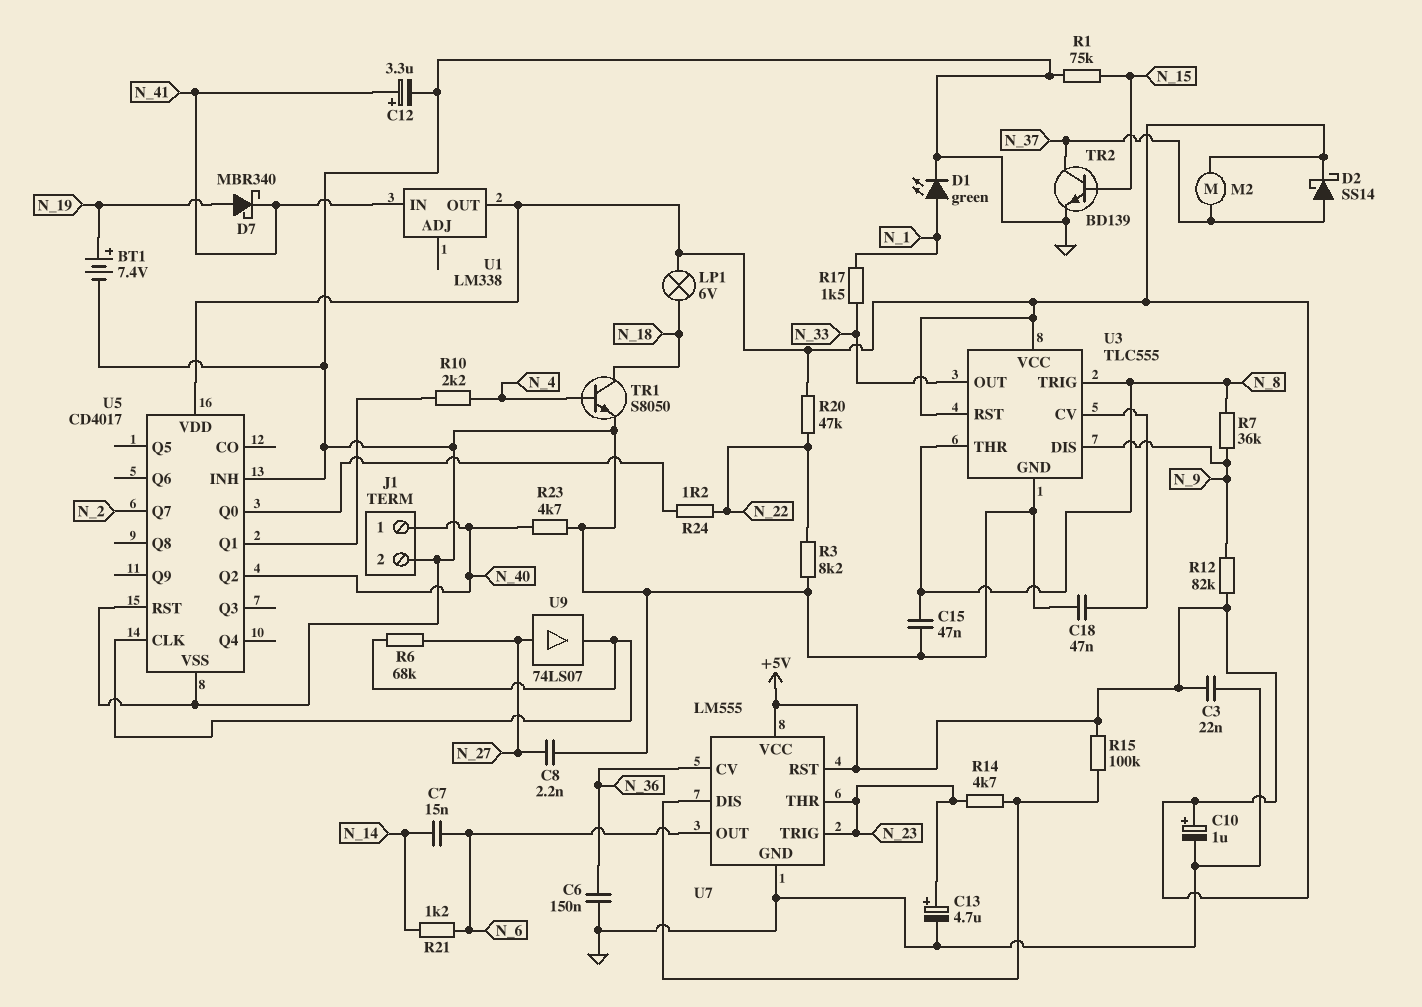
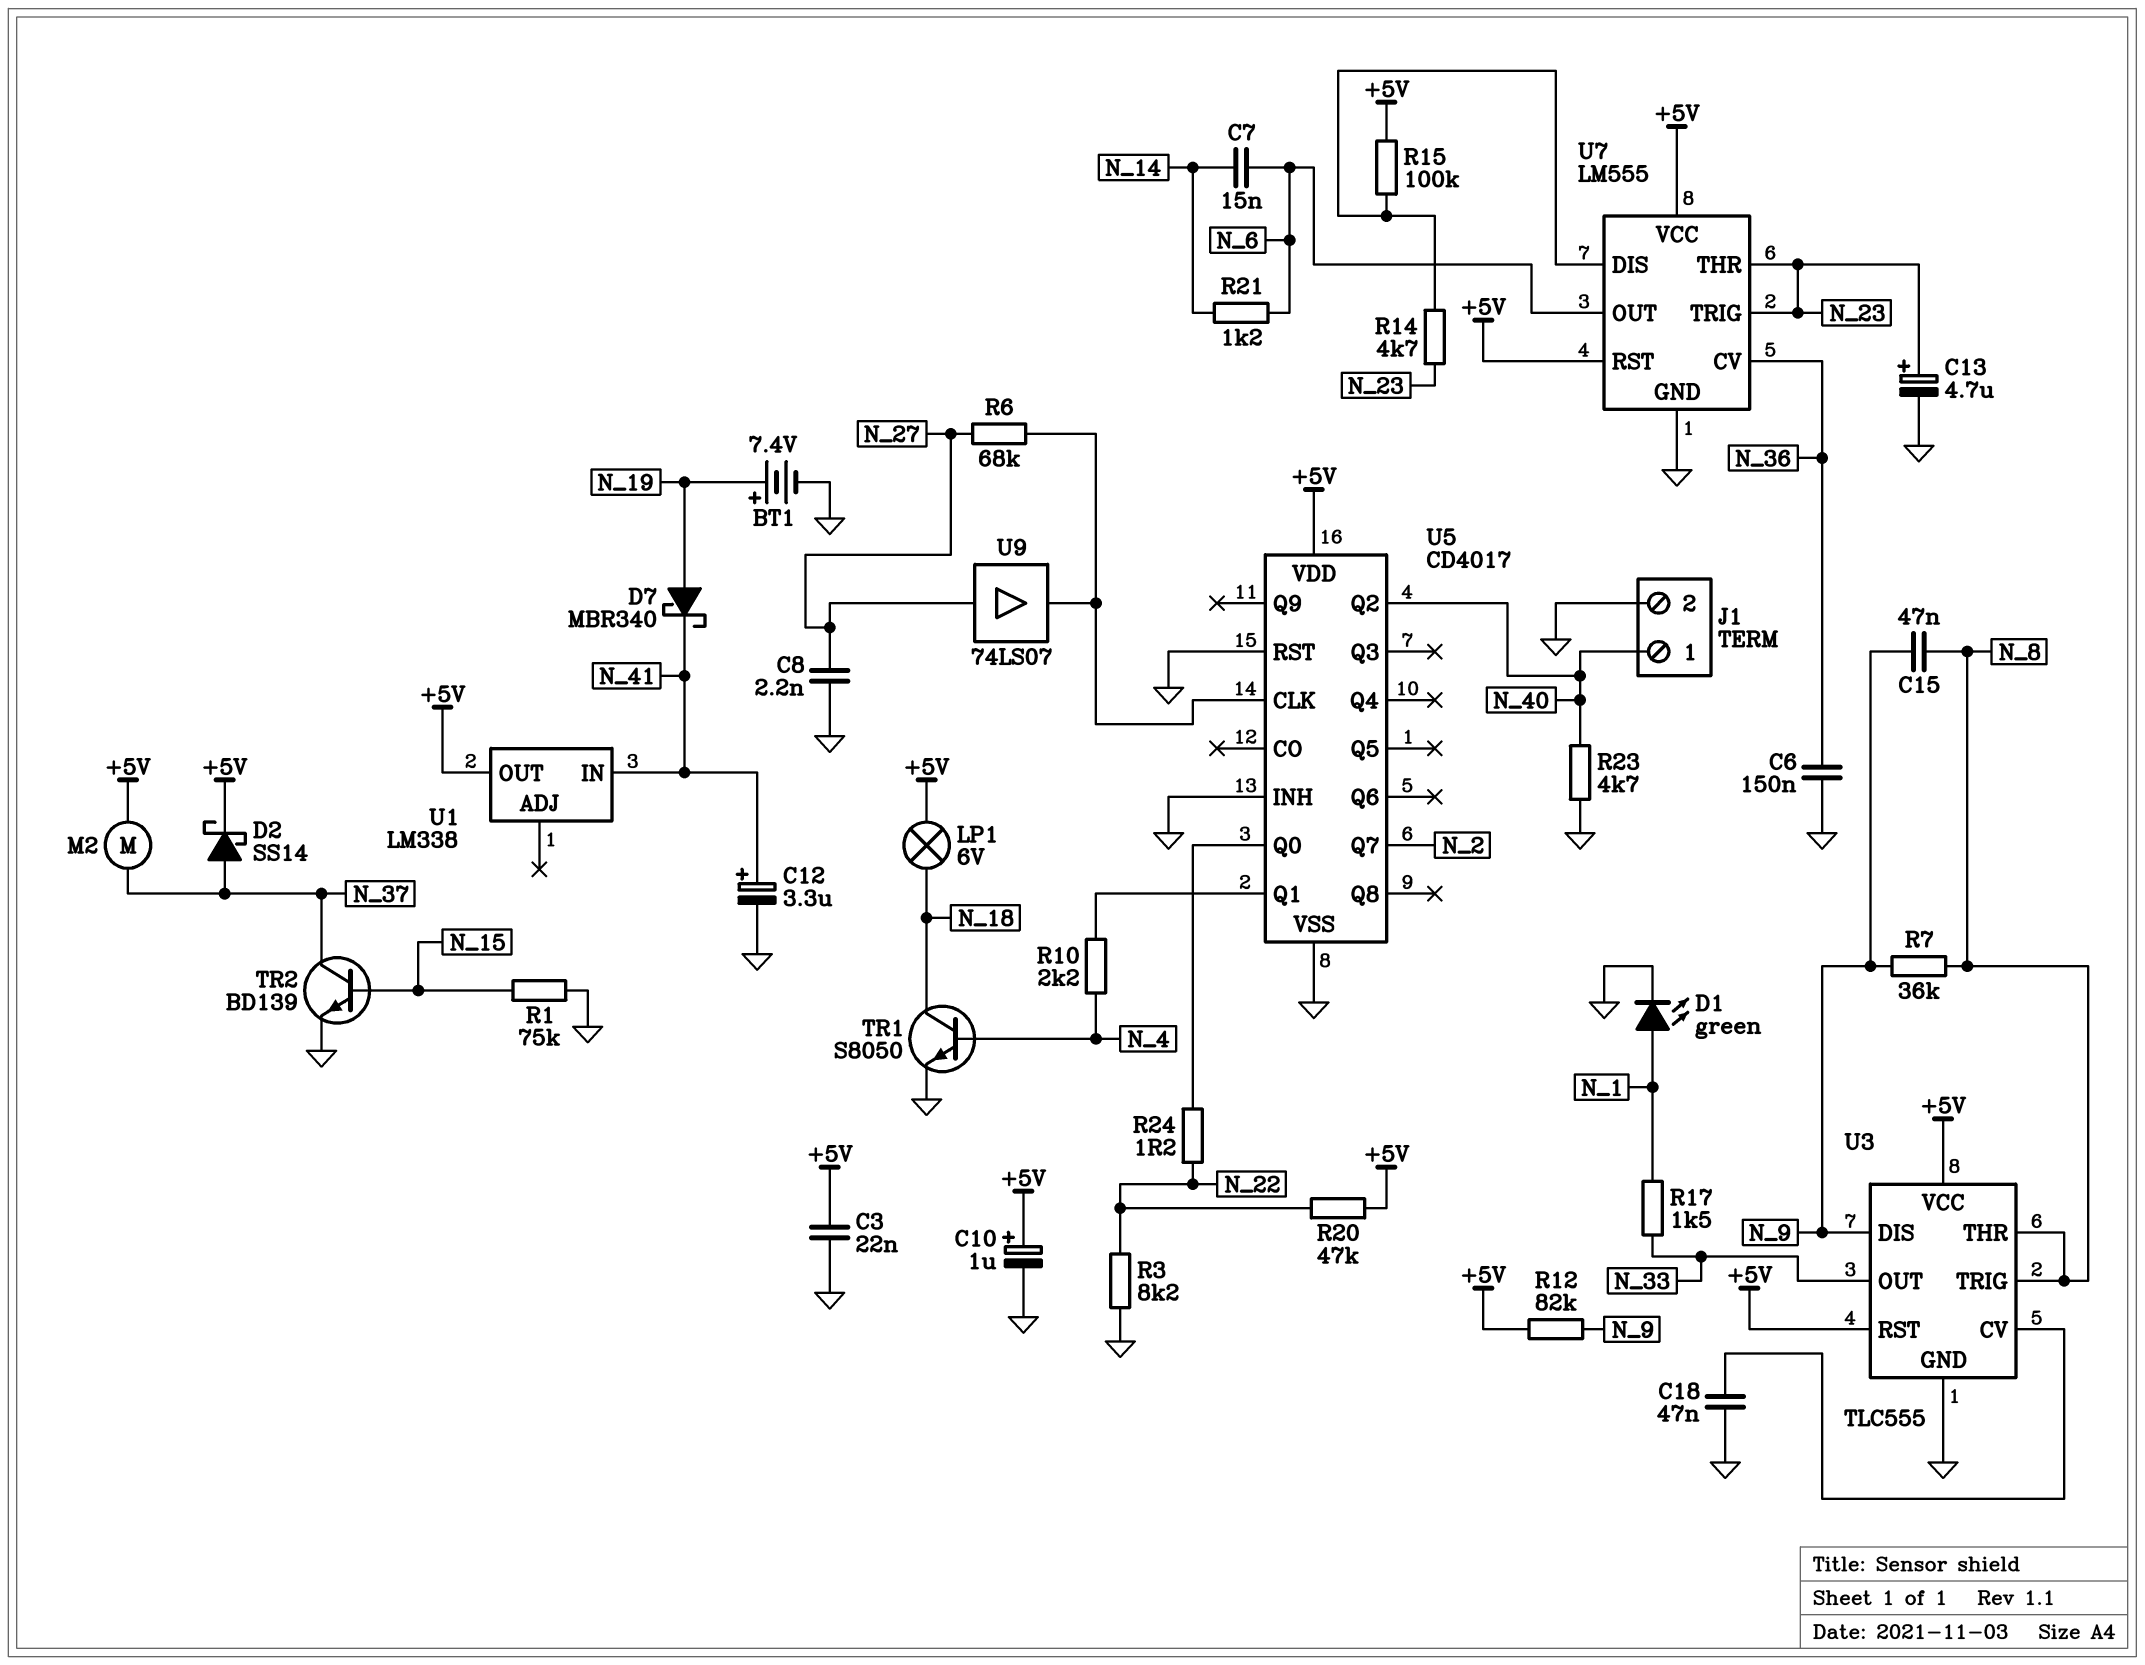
C15: 47nF (GND, N_8) -> 47nF (N_8, N_9)

